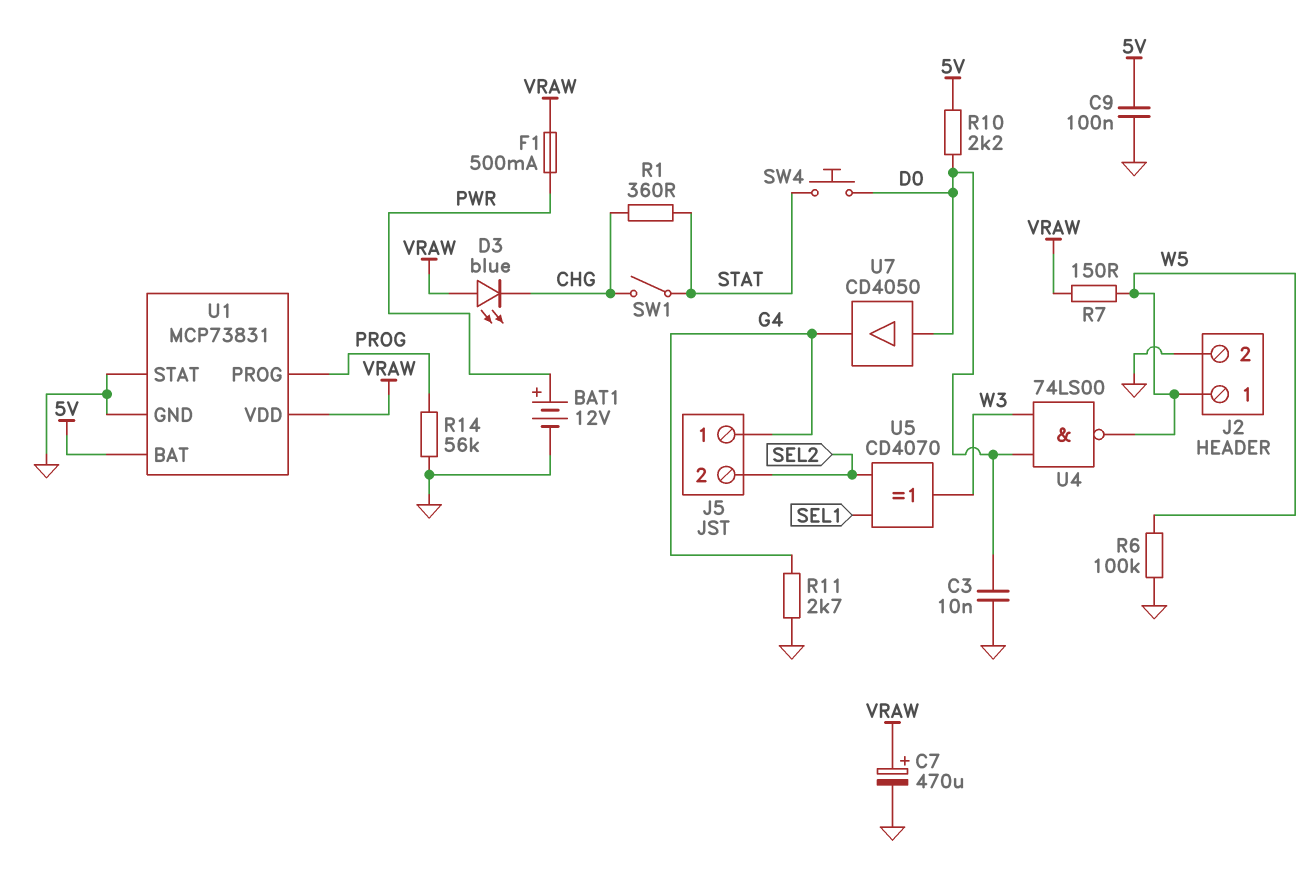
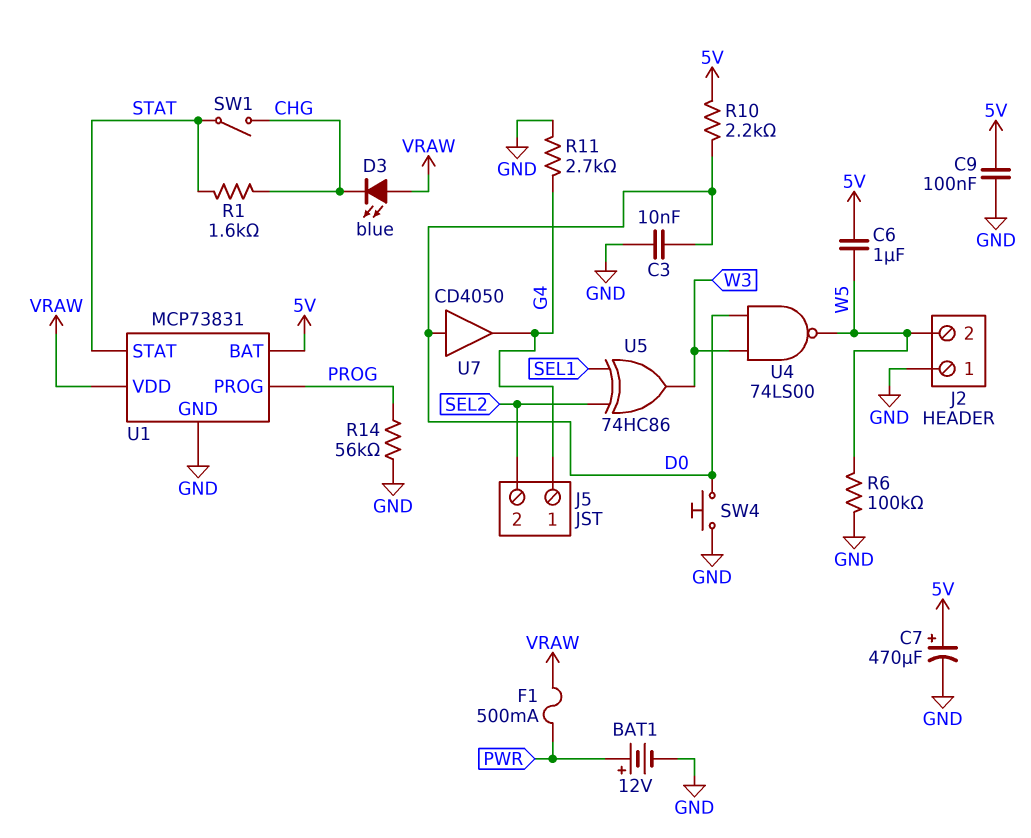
C6: none -> 1uF (5V, W5)
C7: 470uF (plus VRAW, minus GND) -> 470uF (plus 5V, minus GND)
J2 pin 1: W5 -> GND
J2 pin 2: GND -> W5
R1: 360 (CHG, STAT) -> 1.6k (CHG, STAT)
R7: 150 (VRAW, W5) -> none
SW4: button (D0, STAT) -> button (D0, GND)
U1 pin STAT: GND -> STAT
U5: XOR CD4070 (in SEL1, in SEL2, out W3) -> XOR 74HC86 (in SEL1, in SEL2, out W3)

